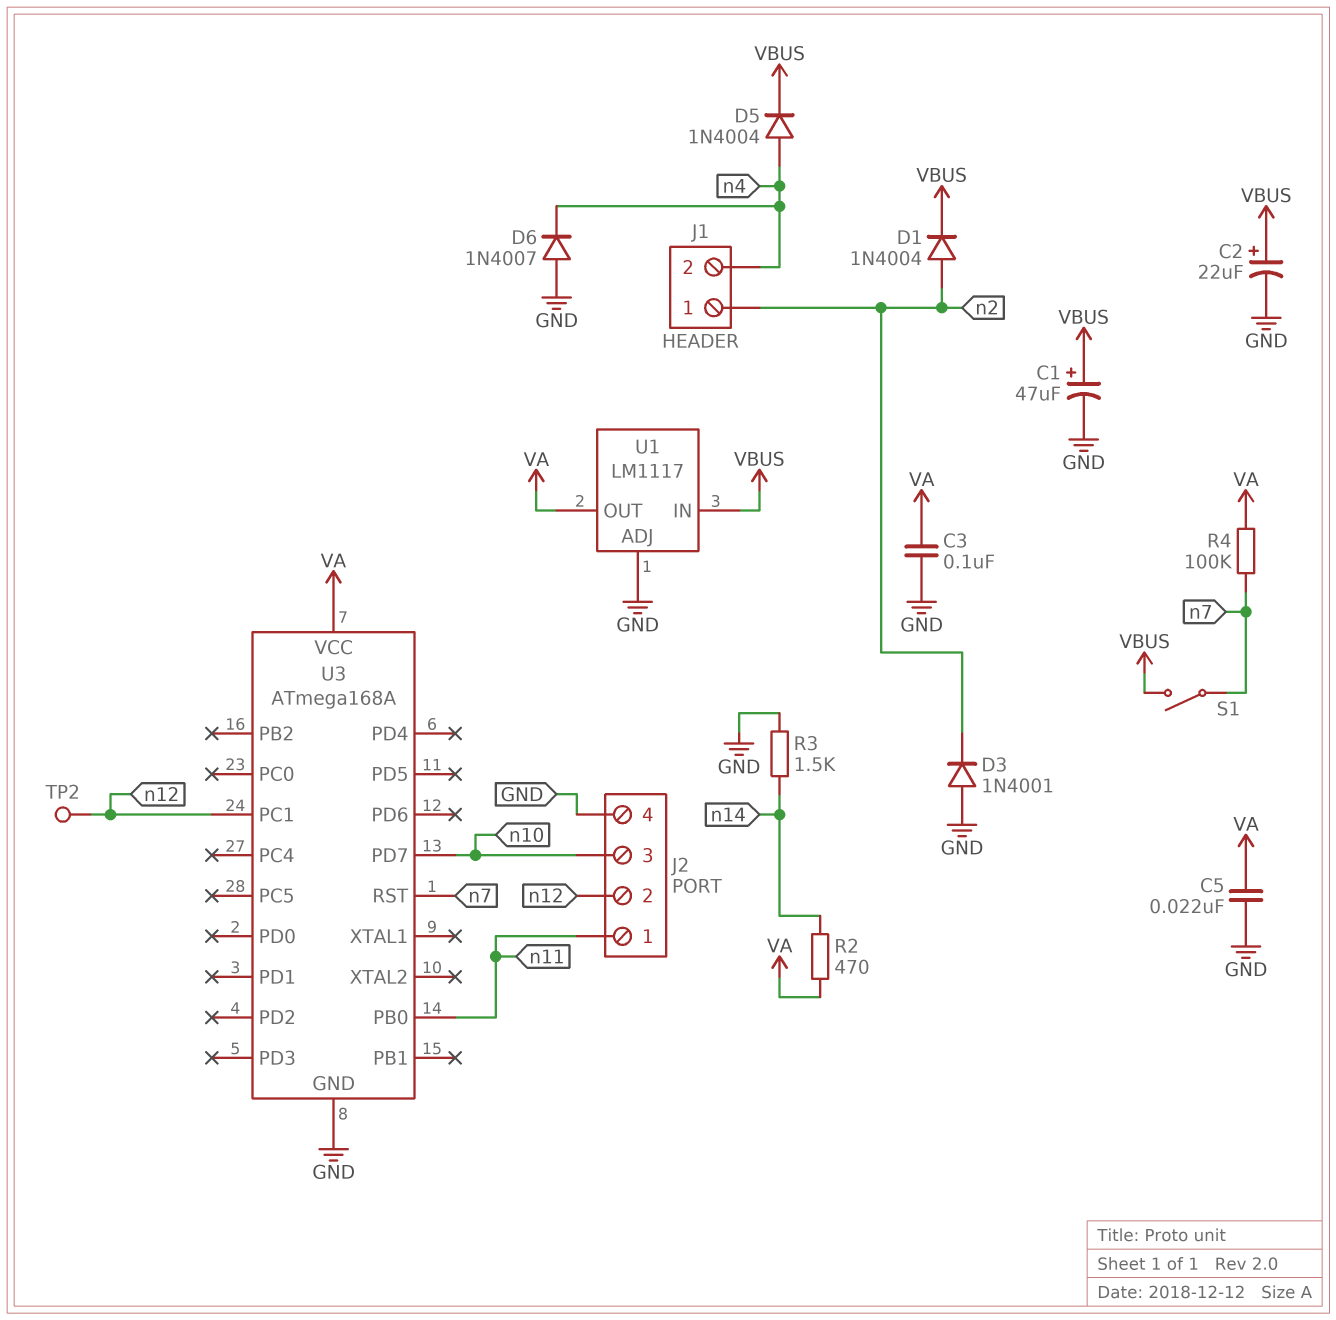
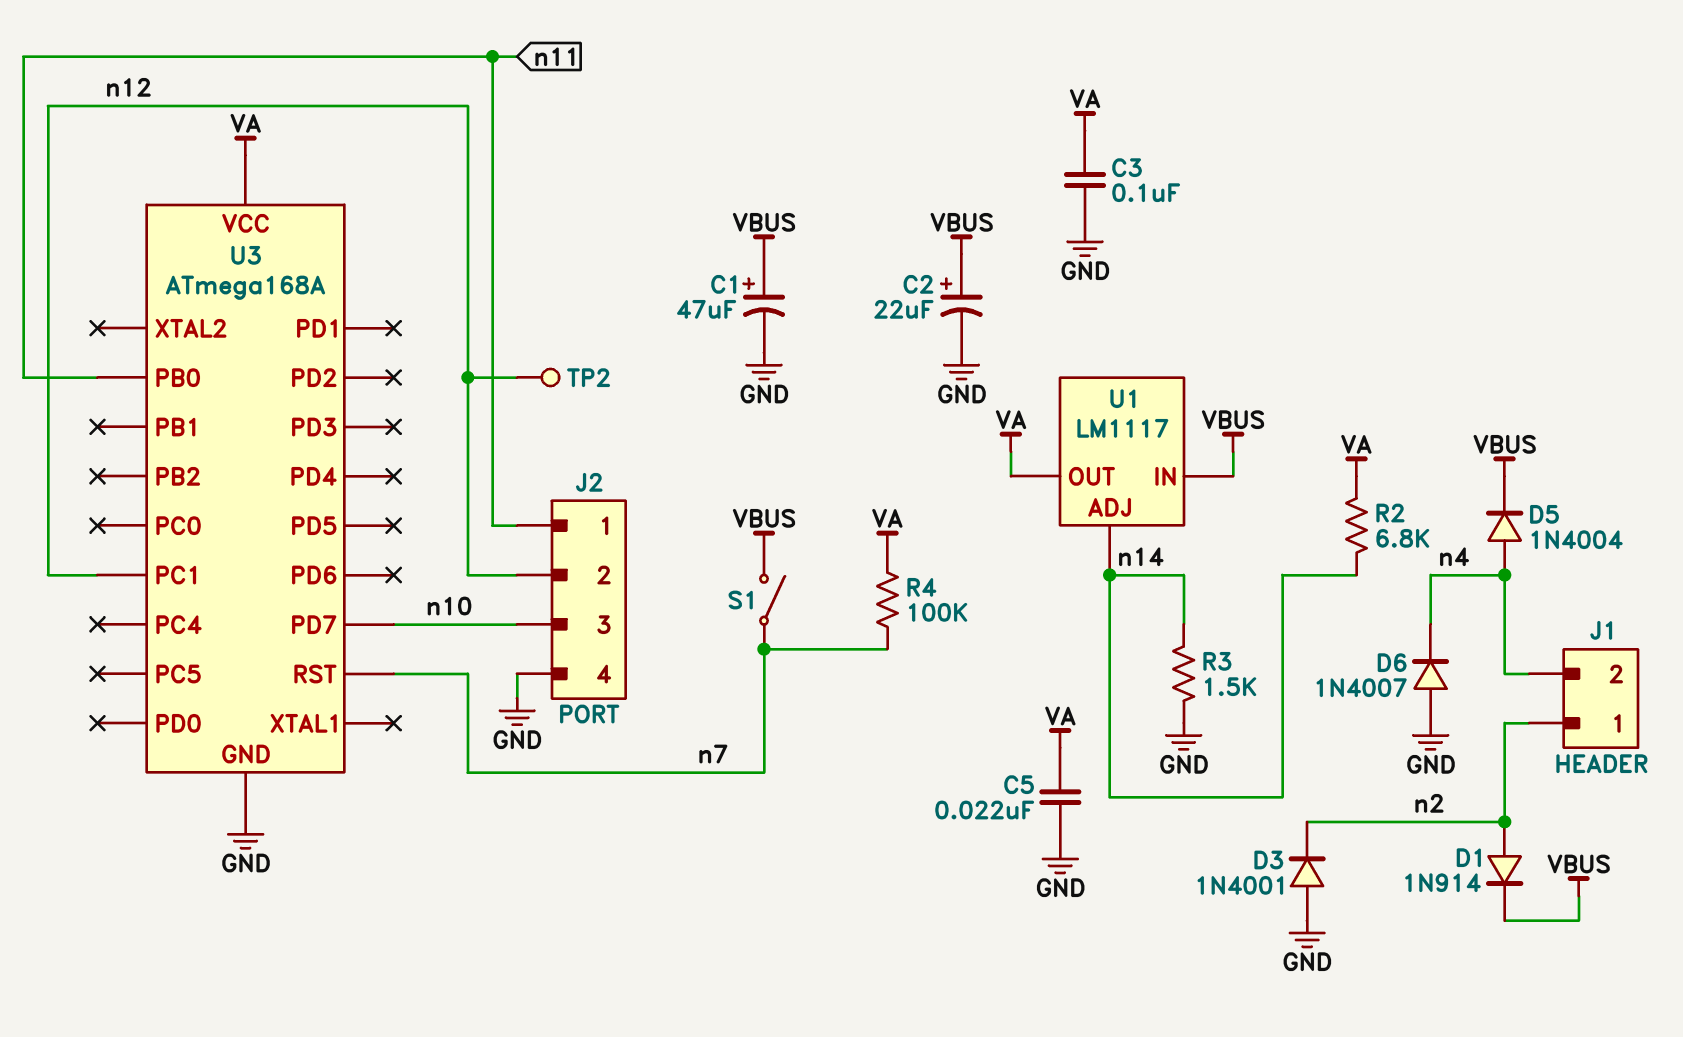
D1: diode 1N4004 (A n2, K VBUS) -> diode 1N914 (A n2, K VBUS)
R2: 470 (VA, n14) -> 6.8k (VA, n14)
U1 pin ADJ: GND -> n14

